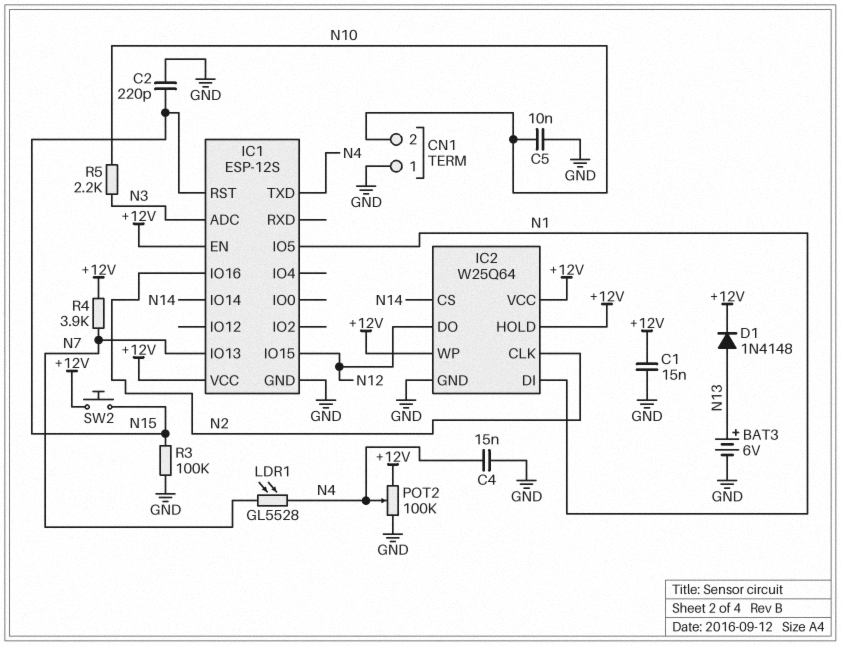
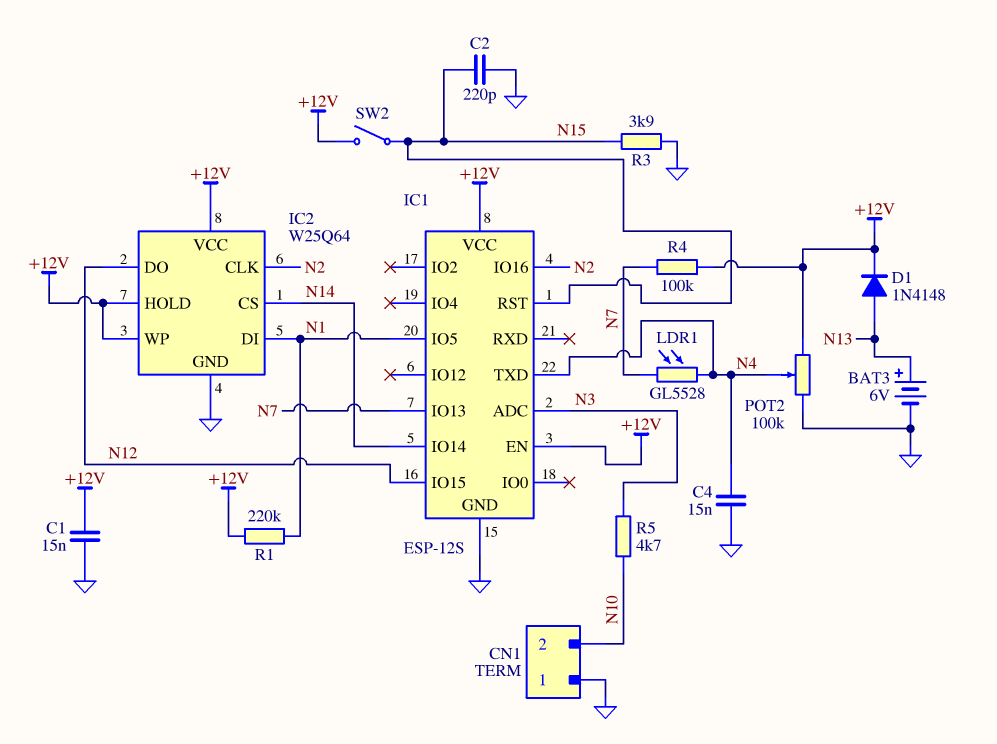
C5: 10nF (GND, N10) -> none
R1: none -> 220k (+12V, N1)
R3: 100k (GND, N15) -> 3.9k (GND, N15)
R4: 3.9k (+12V, N7) -> 100k (+12V, N7)
R5: 2.2k (N3, N10) -> 4.7k (N3, N10)
SW2: button (+12V, N15) -> switch (+12V, N15)

